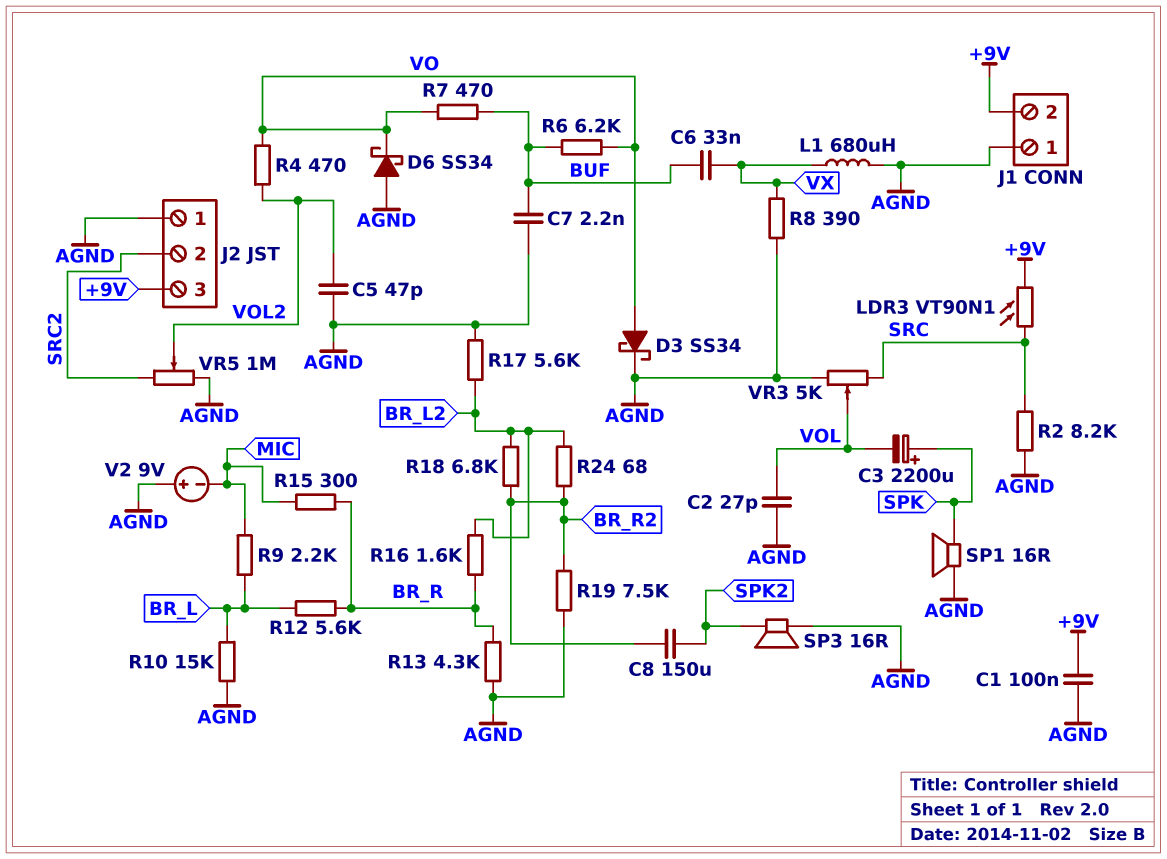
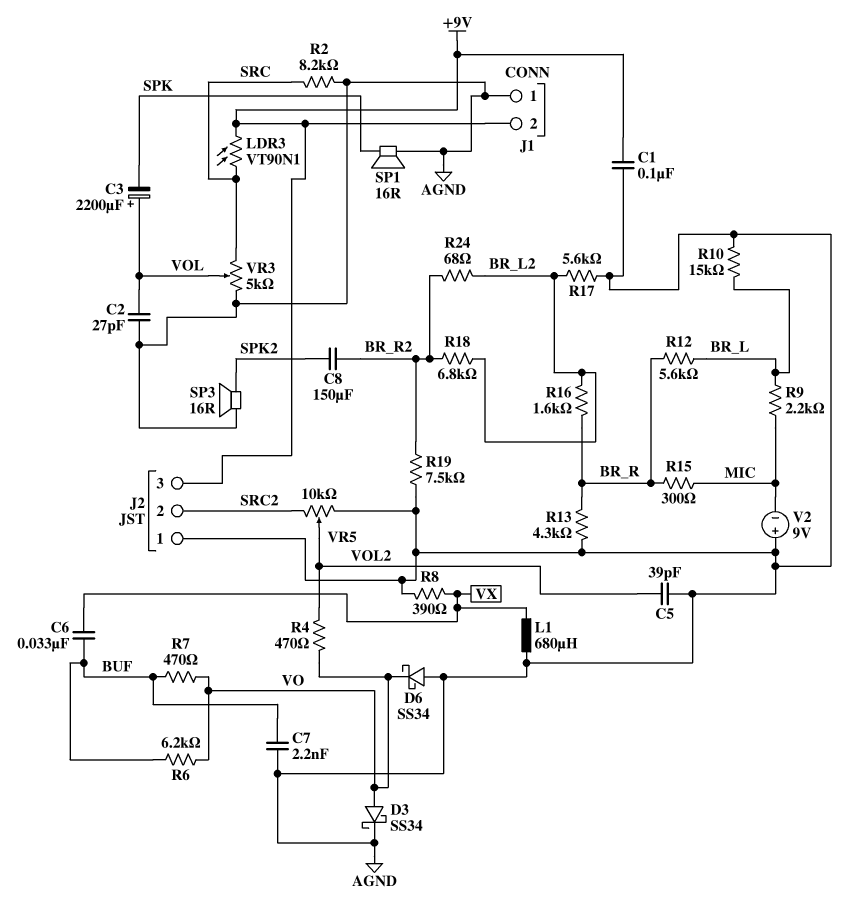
C3: 2200uF (plus SPK, minus VOL) -> 2200uF (plus VOL, minus SPK)
C5: 47pF (AGND, VOL2) -> 39pF (AGND, VOL2)
VR5: 1M (AGND, SRC2, wiper VOL2) -> 10k (AGND, SRC2, wiper VOL2)

